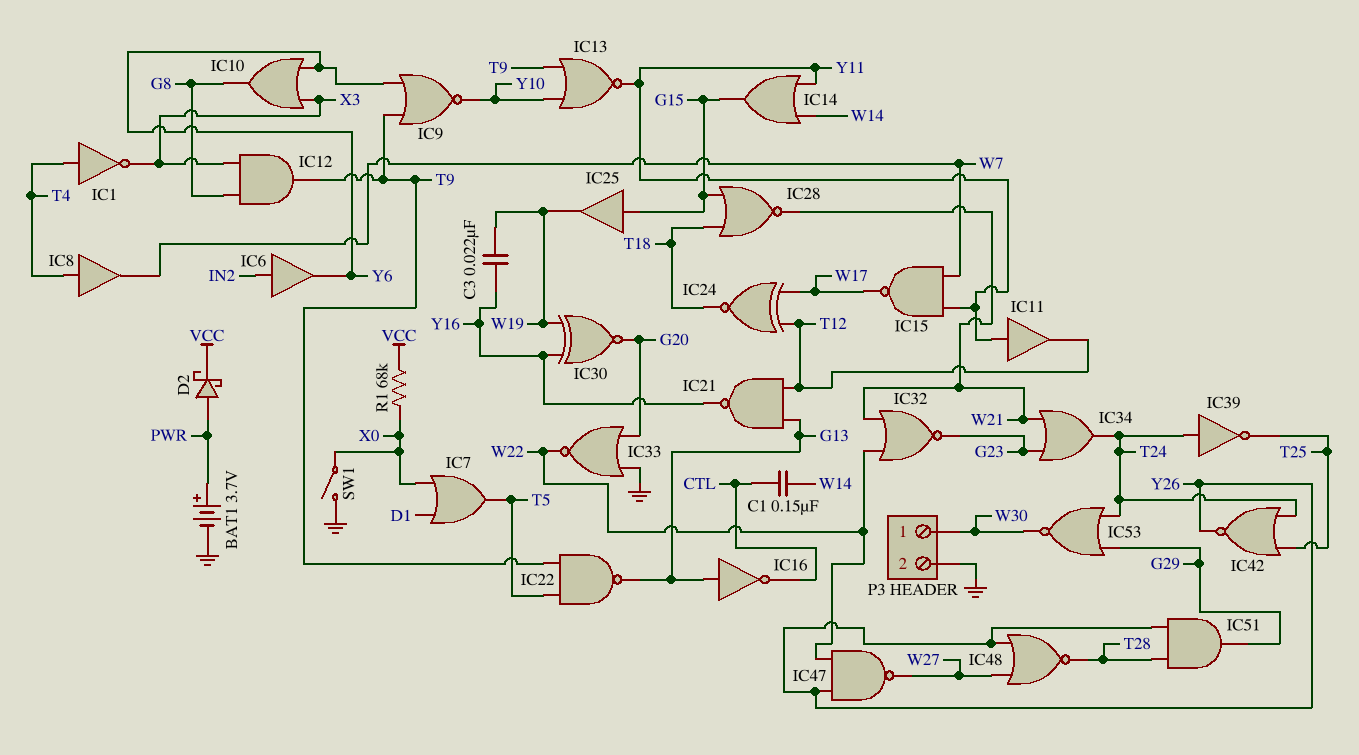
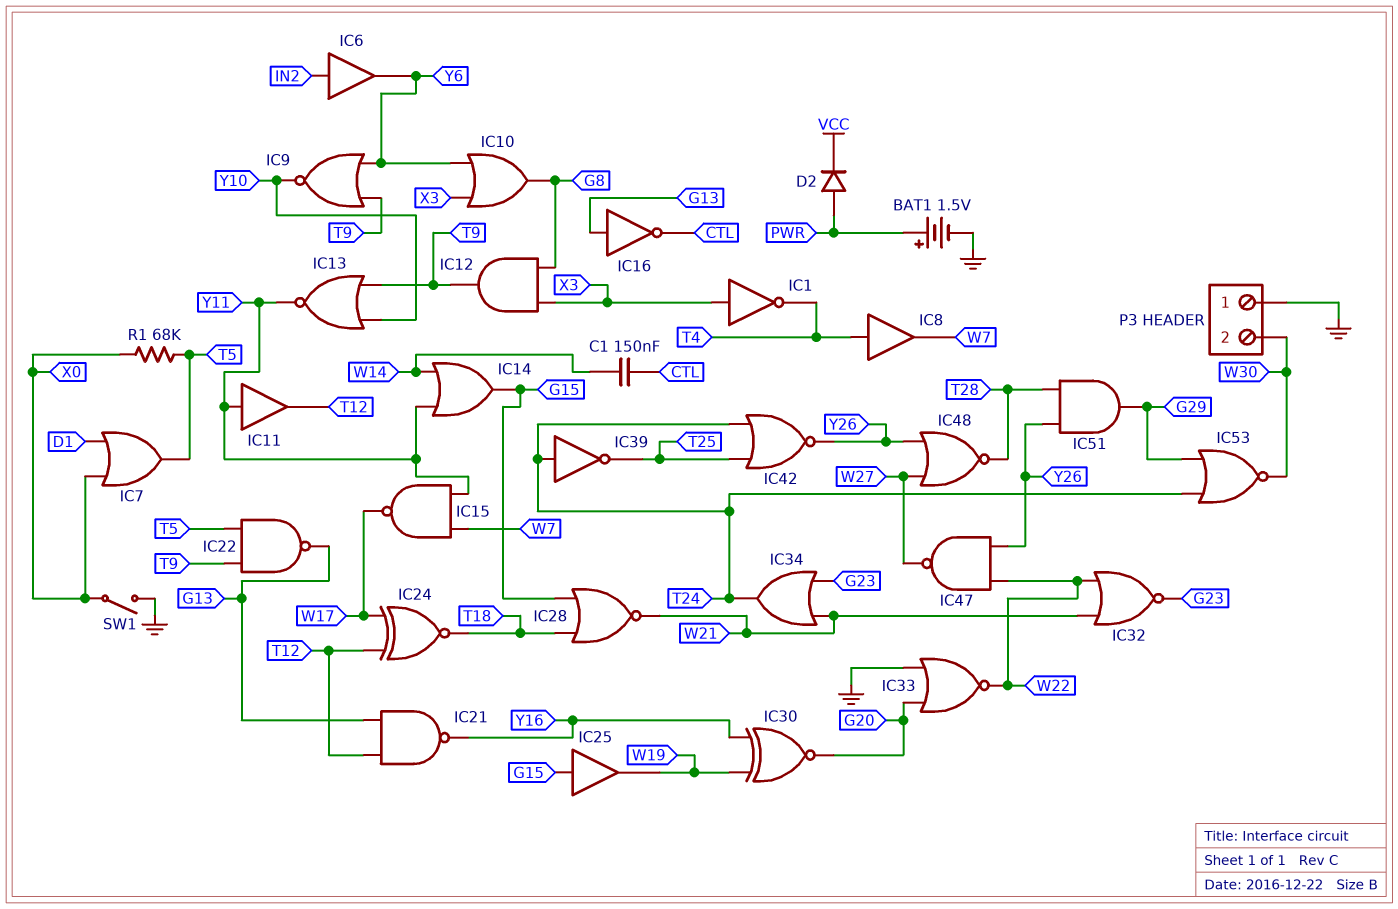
BAT1: 3.7V (plus PWR, minus GND) -> 1.5V (plus PWR, minus GND)
C3: 22nF (W19, Y16) -> none
D2: schottky (A PWR, K VCC) -> diode (A PWR, K VCC)
IC1: NOT (in T4, out X3) -> NOT (in X3, out T4)
P3 pin 1: W30 -> GND
P3 pin 2: GND -> W30
R1: 68k (VCC, X0) -> 68k (T5, X0)

